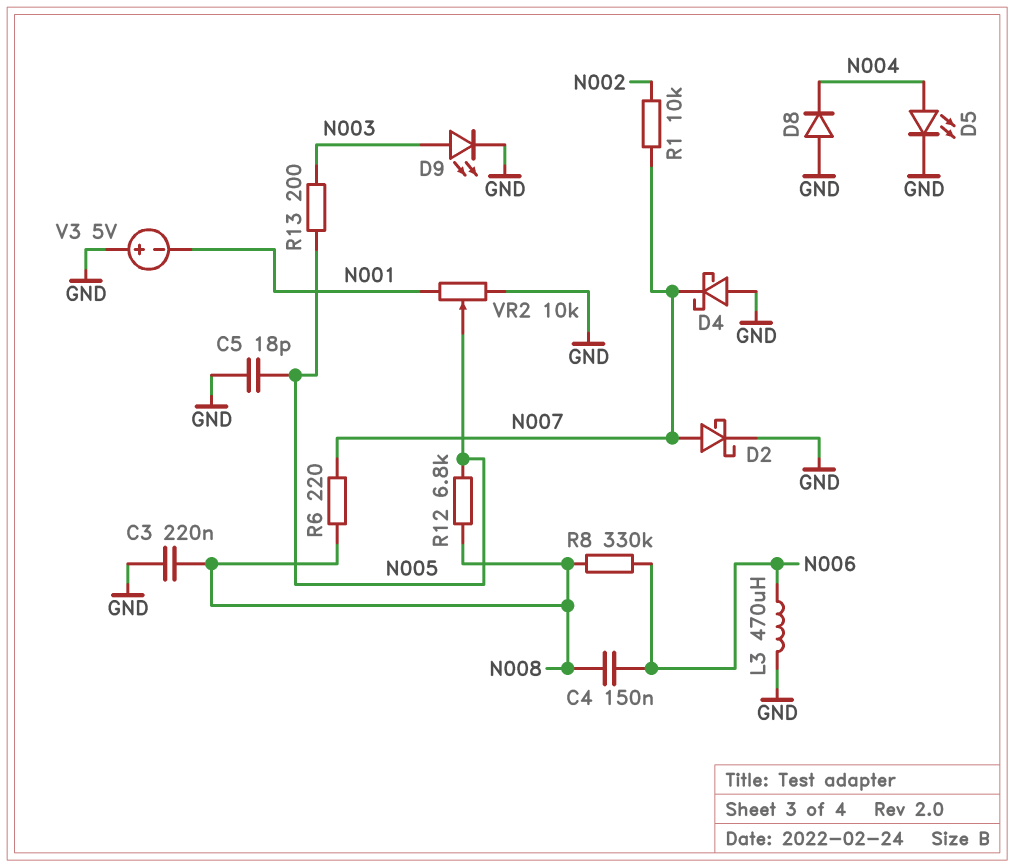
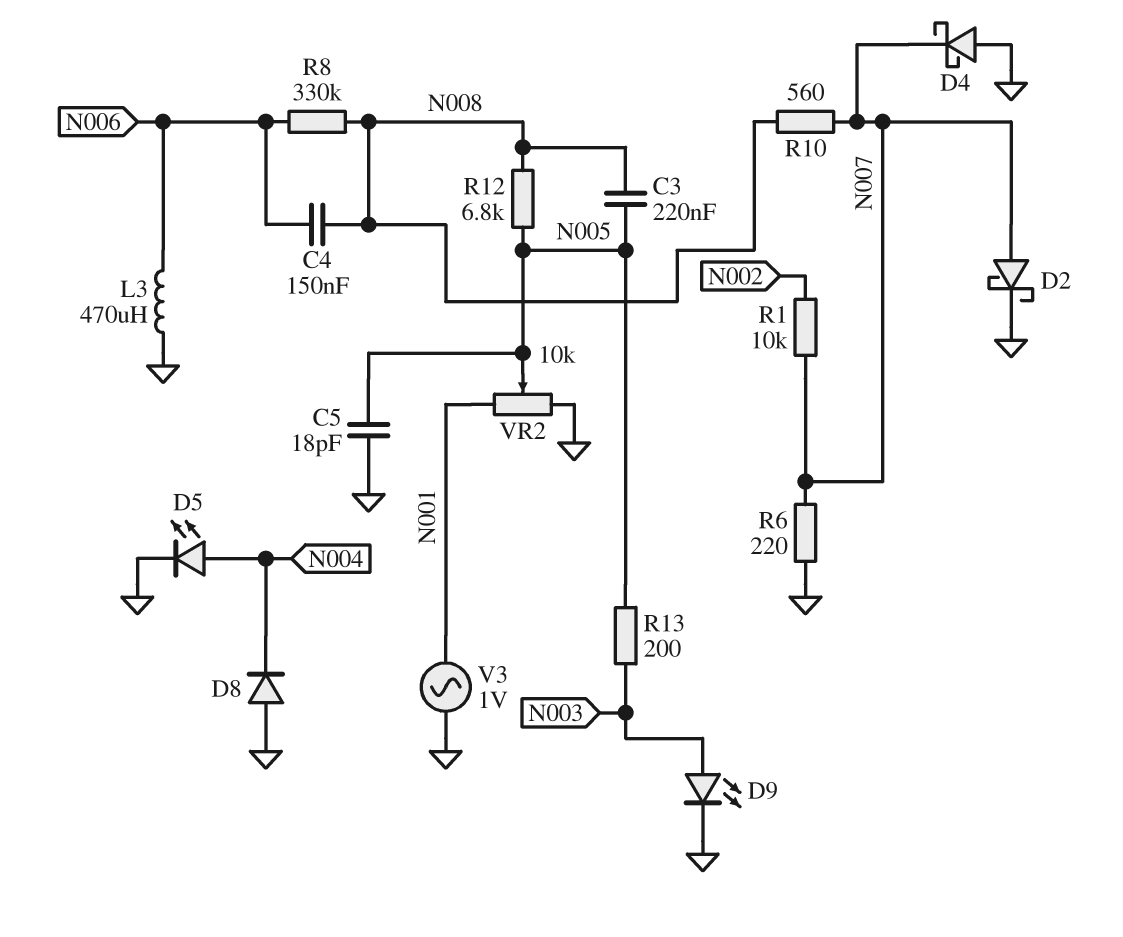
C3: 220nF (GND, N008) -> 220nF (N005, N008)
R6: 220 (N007, N008) -> 220 (GND, N007)
R10: none -> 560 (N007, N008)
V3: 5V (plus GND, minus N001) -> AC 1V (GND, N001)

